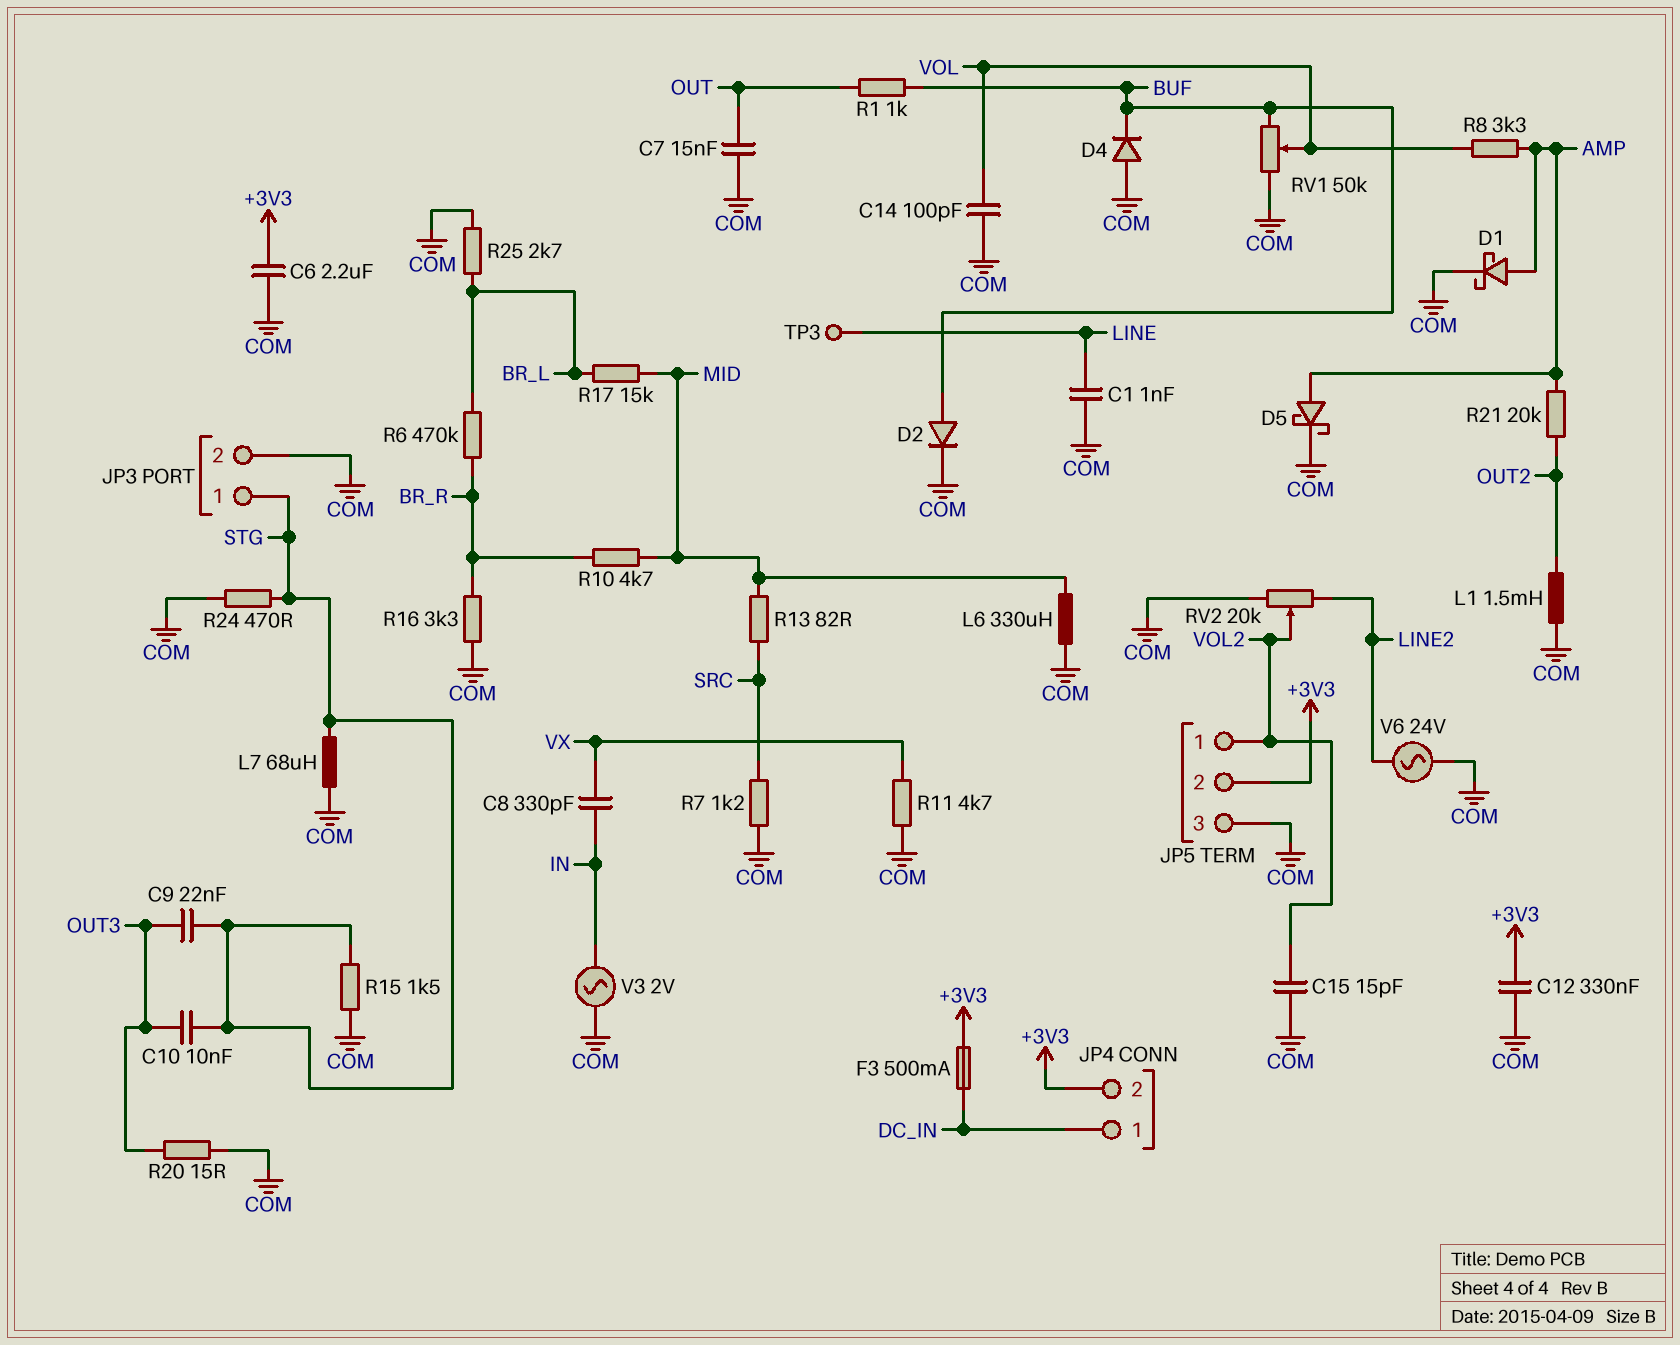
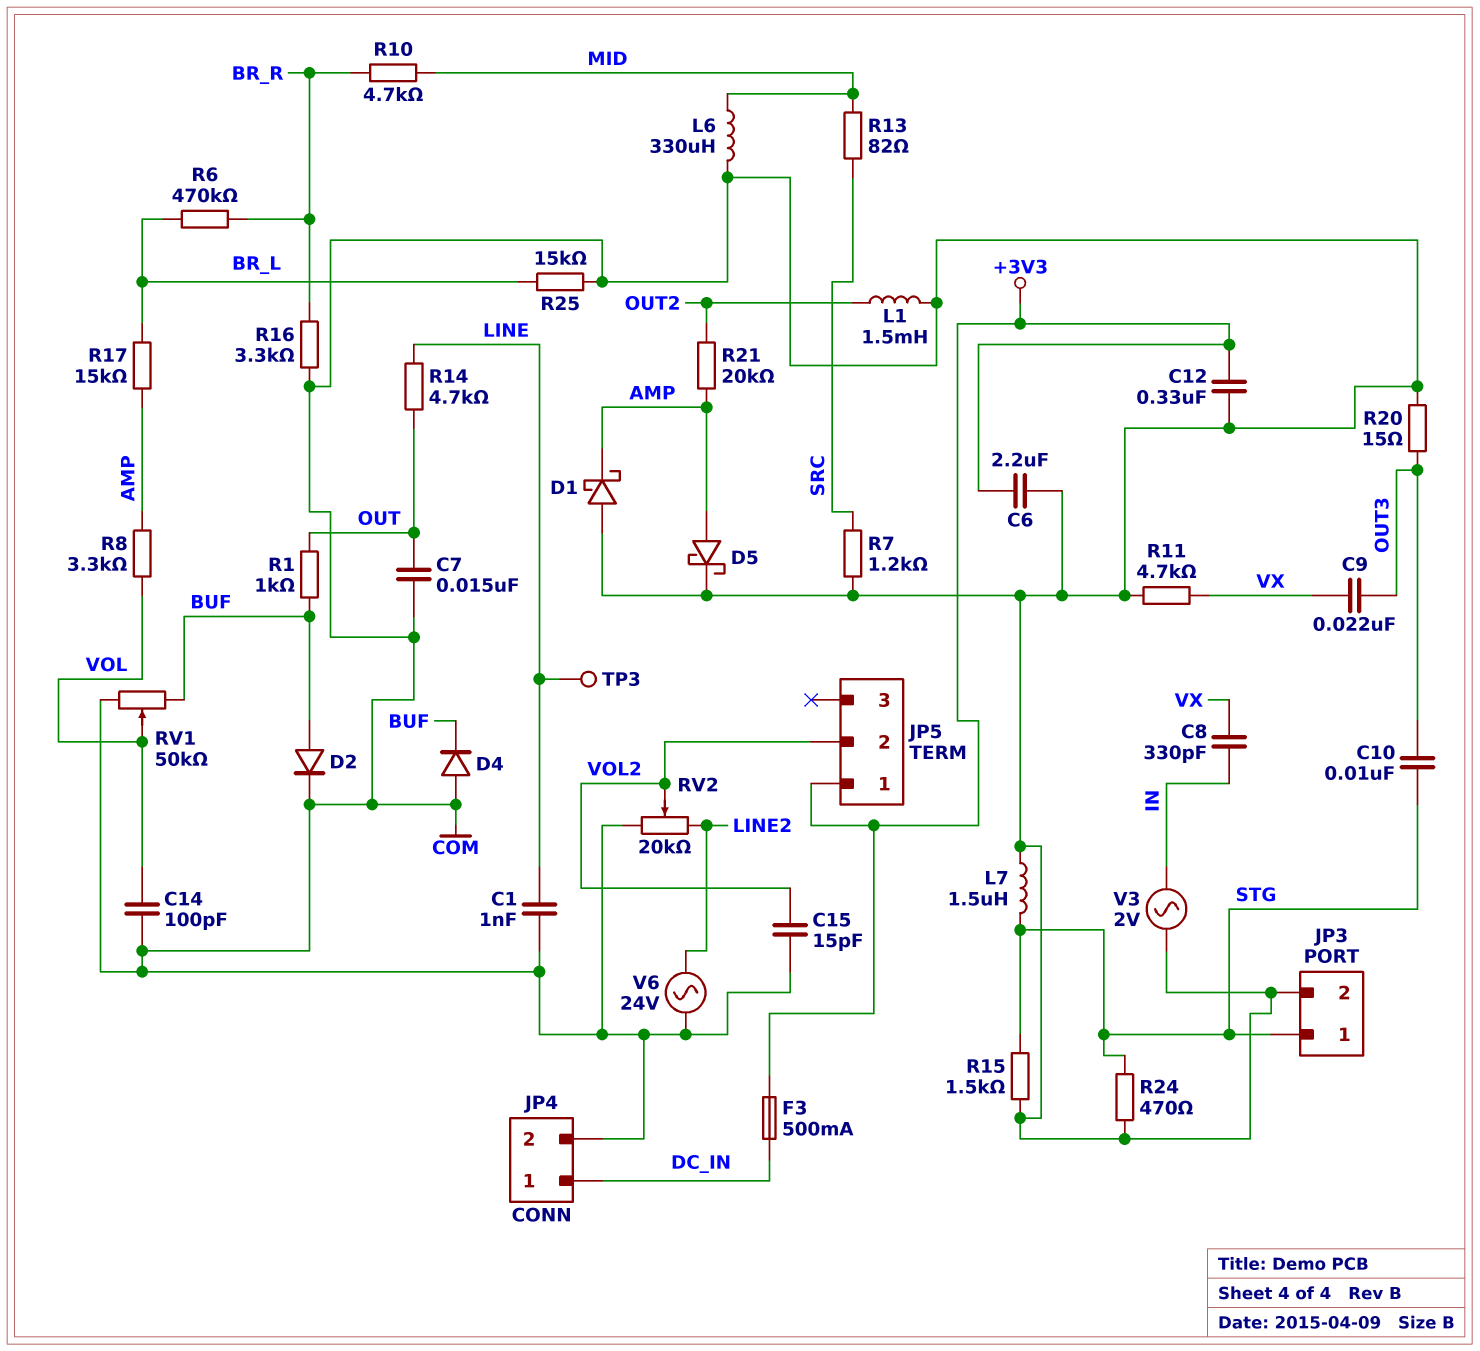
C9: 22nF (OUT3, STG) -> 22nF (OUT3, VX)
D1: schottky (A AMP, K COM) -> schottky (A COM, K AMP)
JP4 pin 2: +3V3 -> COM
JP5 pin 1: VOL2 -> +3V3
JP5 pin 2: +3V3 -> VOL2
JP5 pin 3: COM -> none
L7: 68uH (COM, STG) -> 1.5uH (COM, STG)
R14: none -> 4.7k (LINE, OUT)
R17: 15k (BR_L, MID) -> 15k (AMP, BR_L)
R25: 2.7k (BR_L, COM) -> 15k (BR_L, COM)

